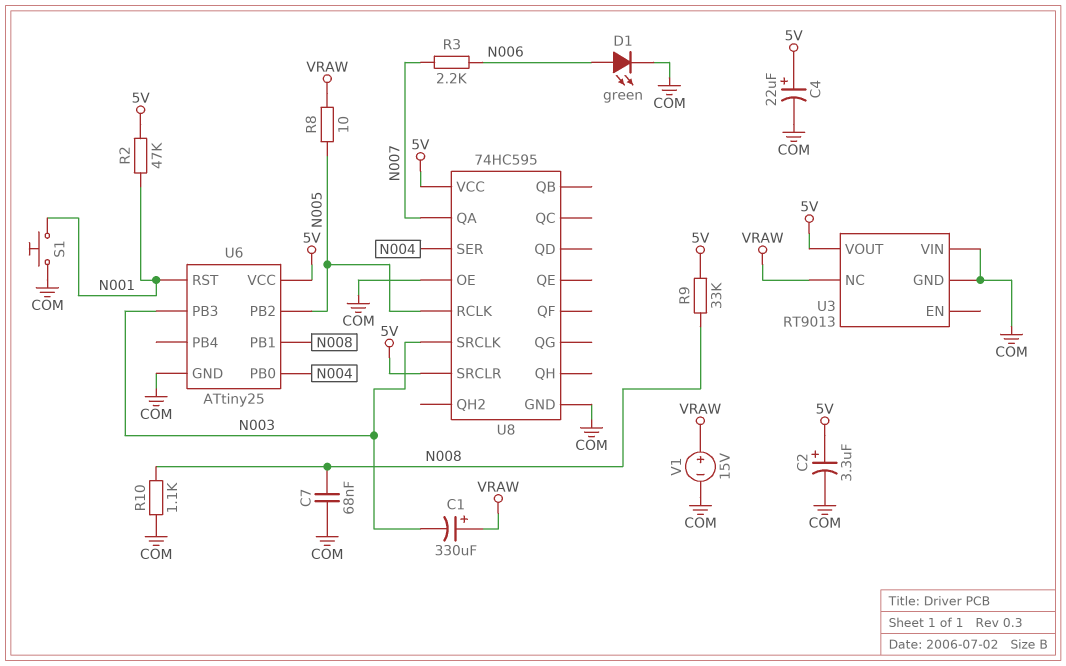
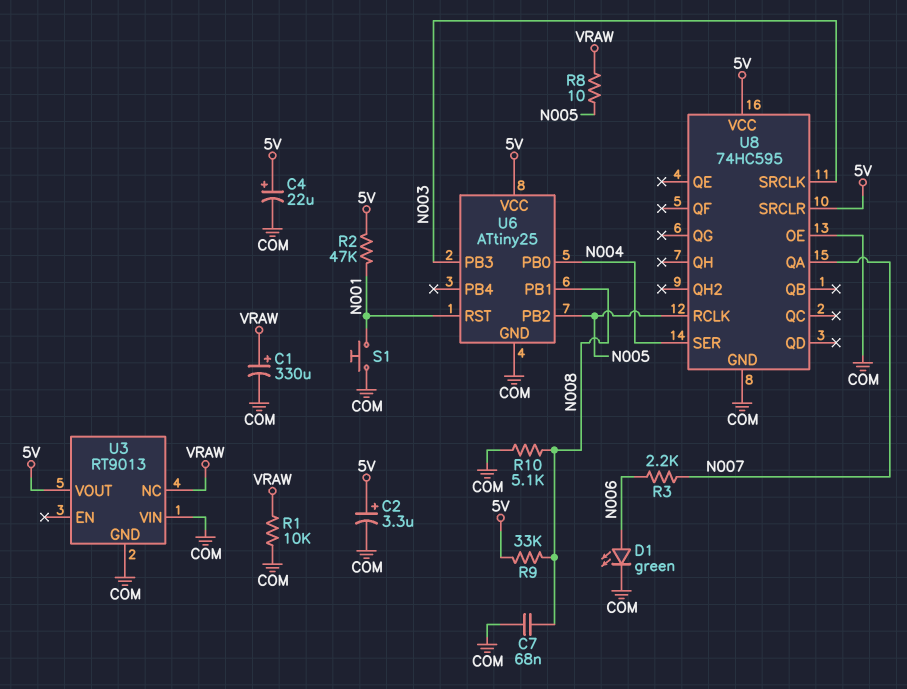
C1: 330uF (plus VRAW, minus N003) -> 330uF (plus VRAW, minus COM)
R1: none -> 10k (COM, VRAW)
R10: 1.1k (COM, N008) -> 5.1k (COM, N008)
V1: 15V (plus VRAW, minus COM) -> none

